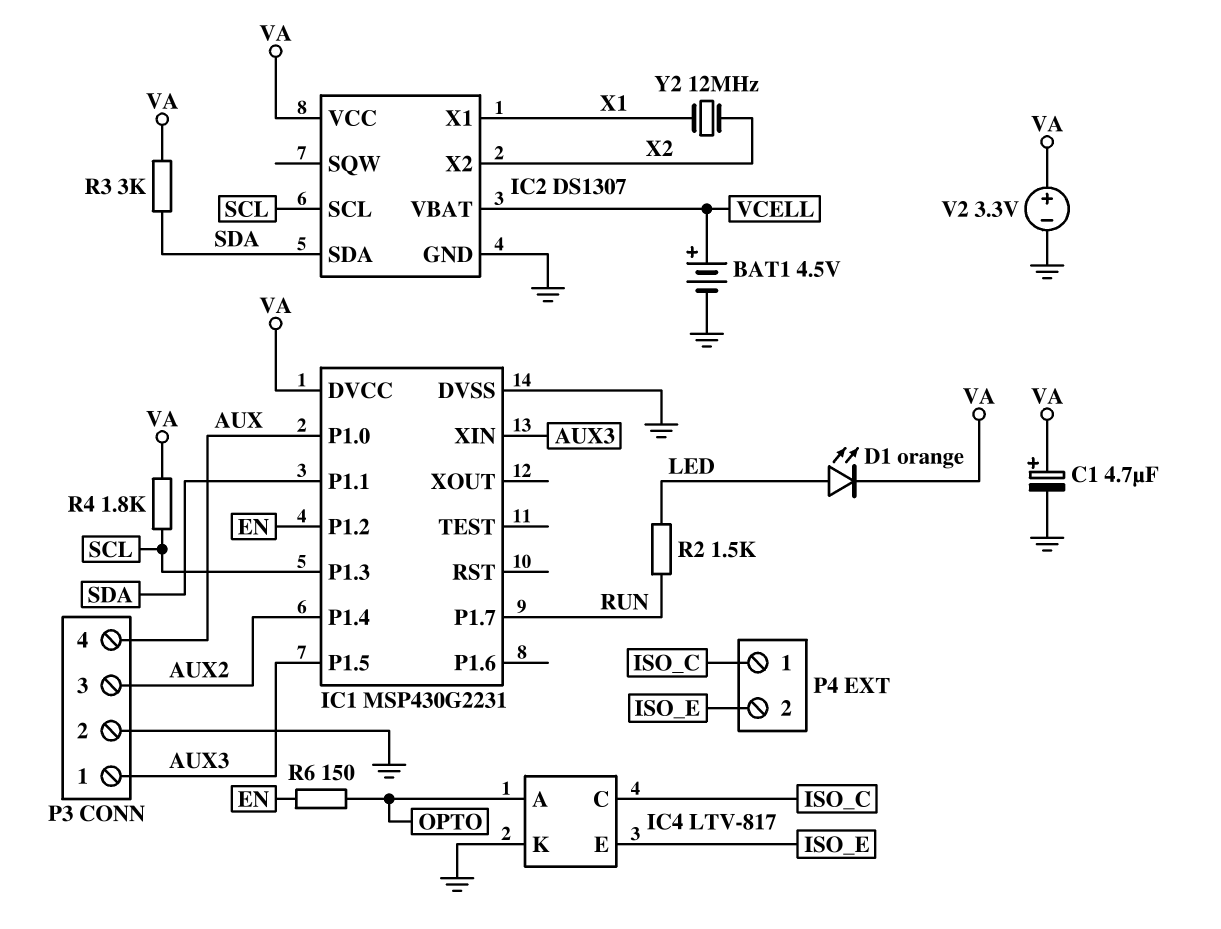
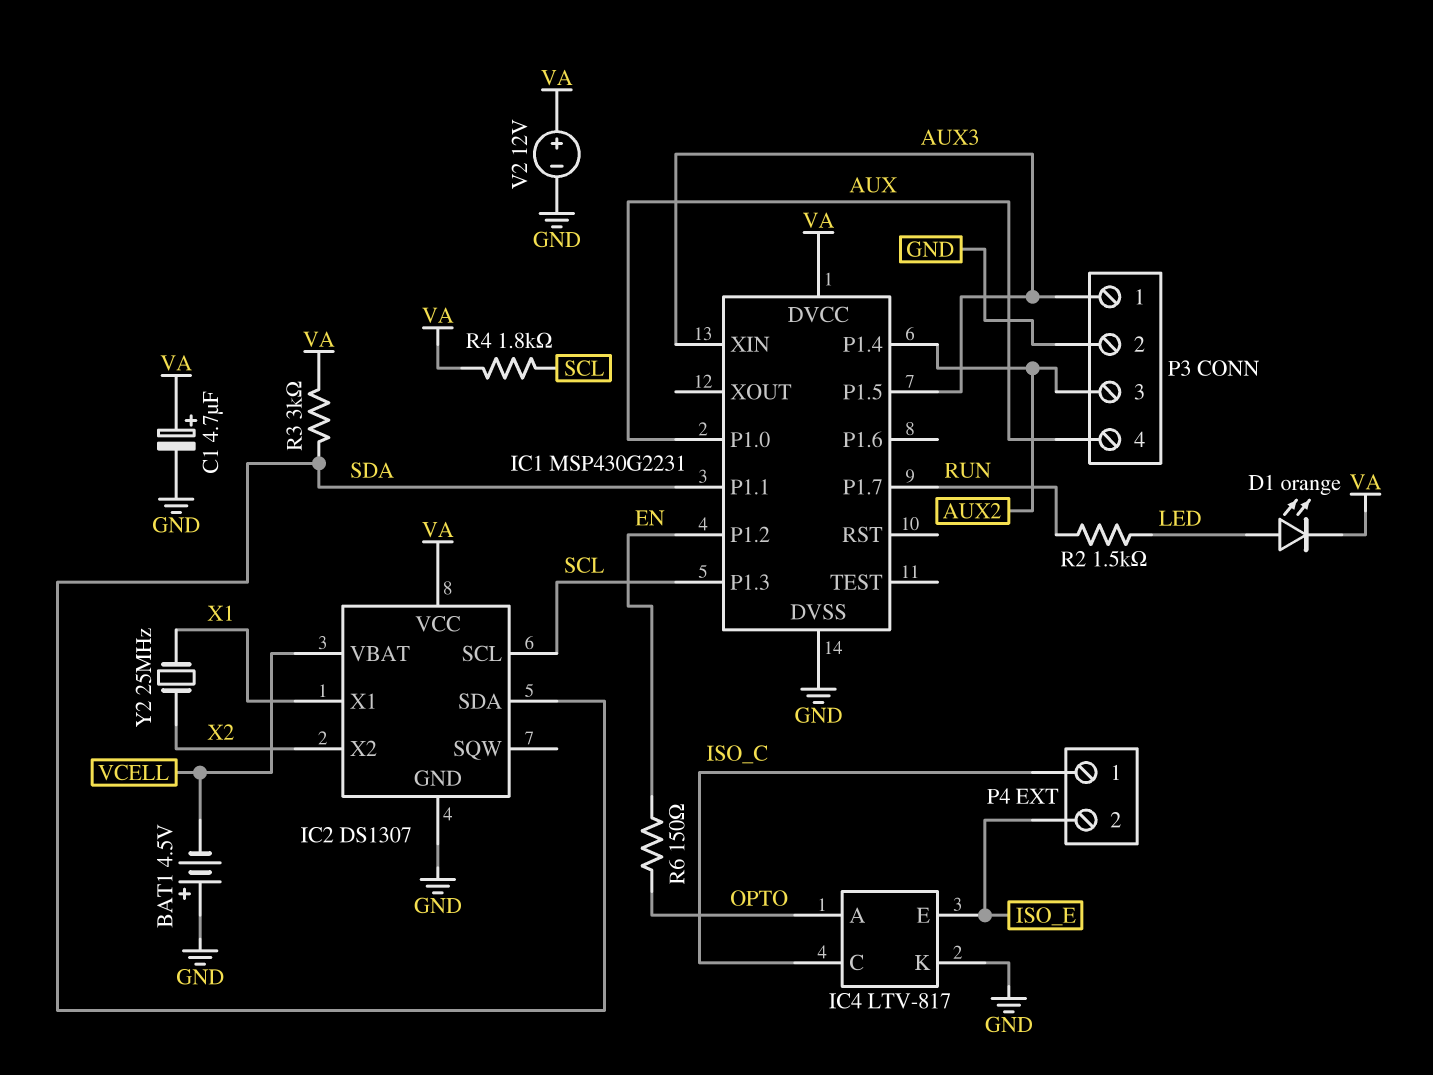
BAT1: 4.5V (plus VCELL, minus GND) -> 4.5V (plus GND, minus VCELL)
V2: 3.3V (plus VA, minus GND) -> 12V (plus VA, minus GND)
Y2: 12MHz (X1, X2) -> 25MHz (X1, X2)

